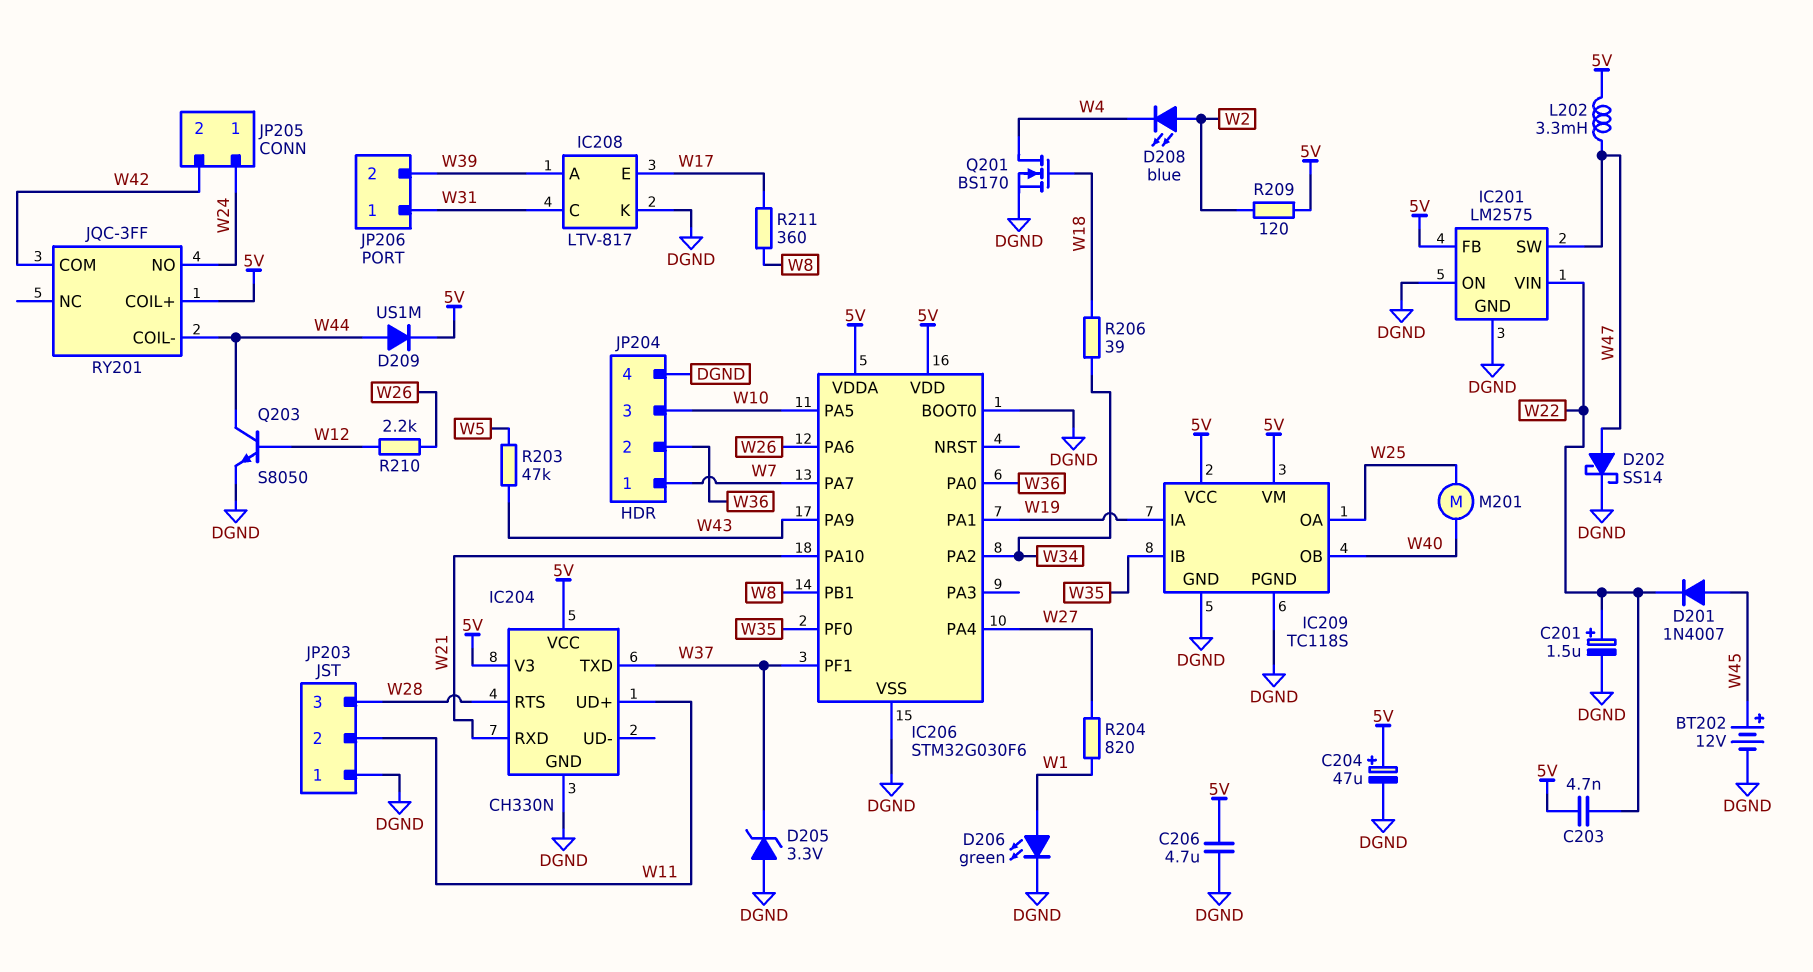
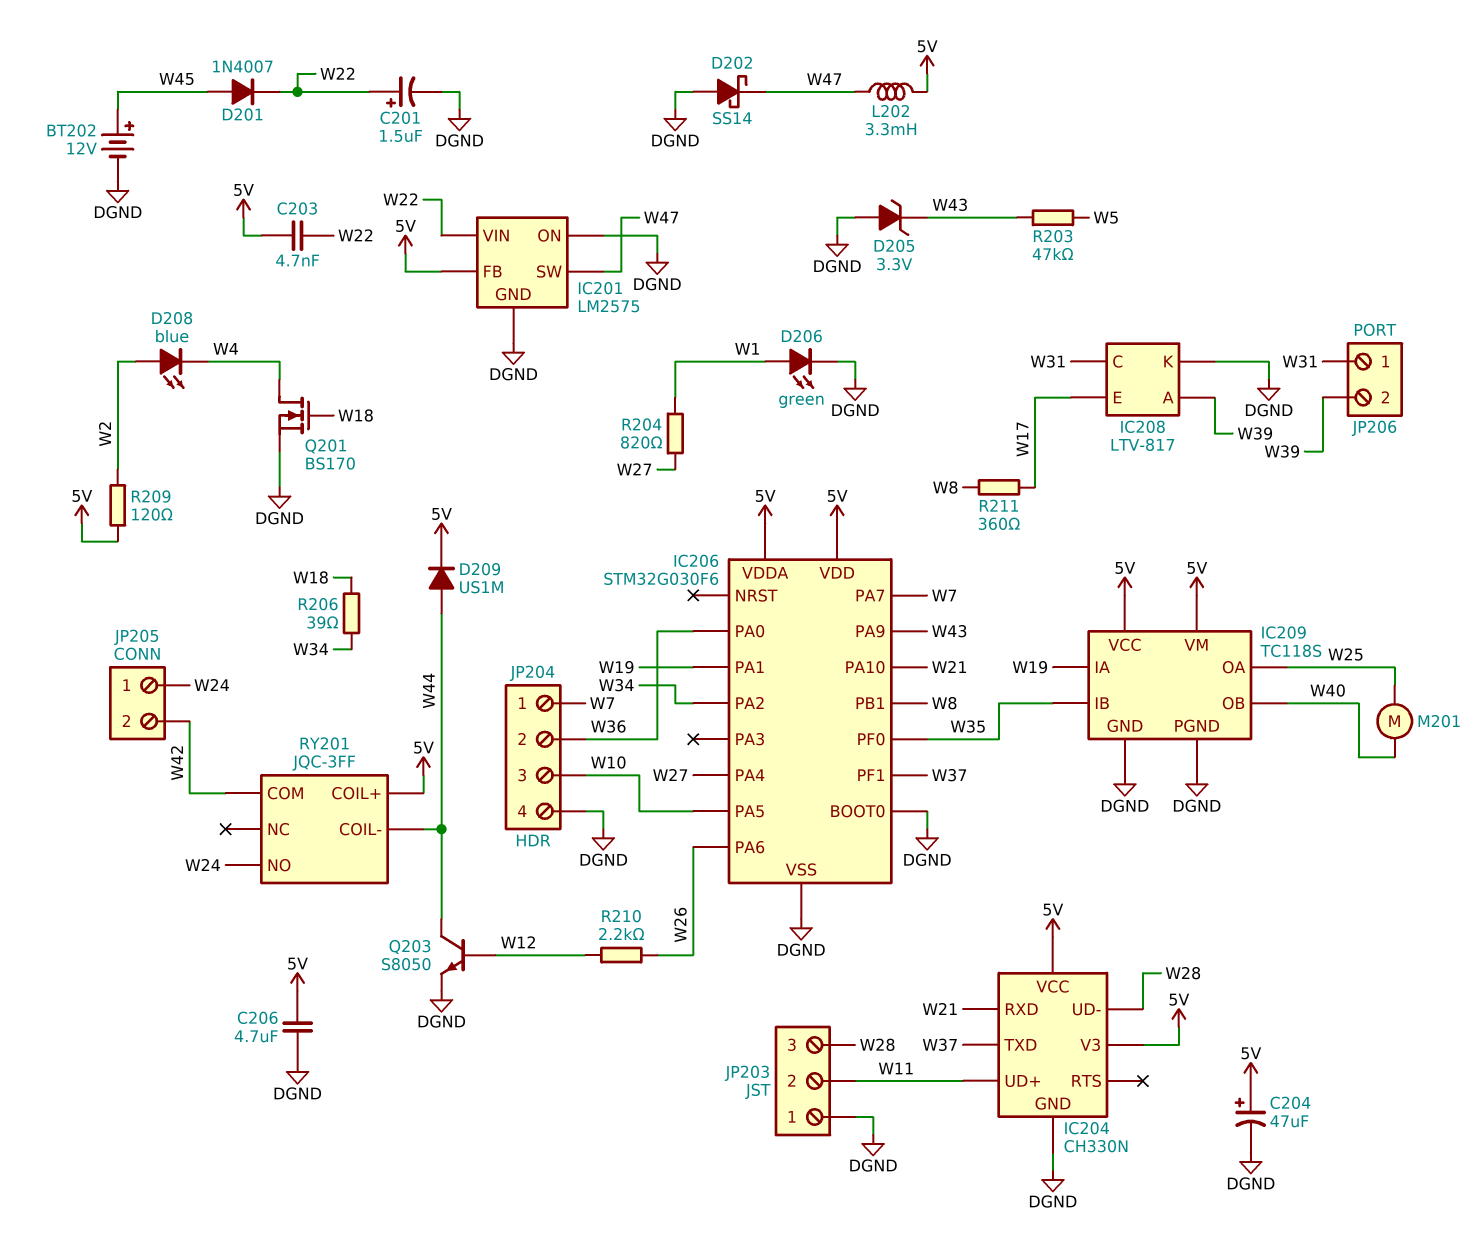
D202: schottky SS14 (A W47, K DGND) -> schottky SS14 (A DGND, K W47)
D205: zener 3.3V (A DGND, K W37) -> zener 3.3V (A DGND, K W43)
IC204 pin RTS: W28 -> none
IC204 pin UD-: none -> W28

